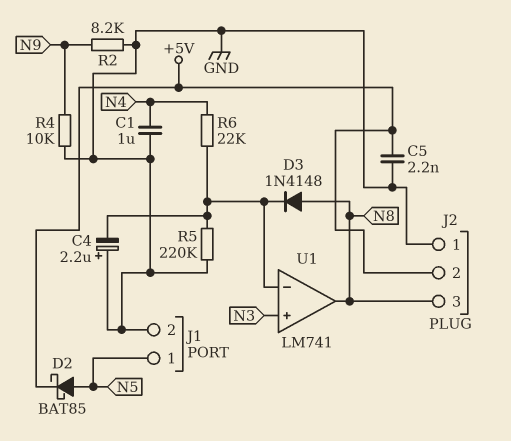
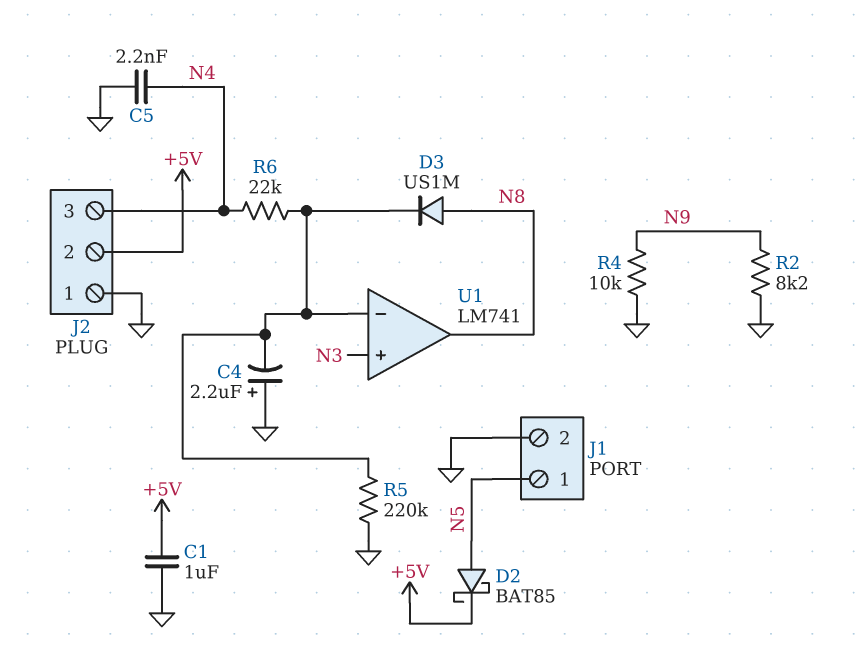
C1: 1uF (GND, N4) -> 1uF (+5V, GND)
C5: 2.2nF (+5V, GND) -> 2.2nF (GND, N4)
D3: diode 1N4148 (A N8, K U1/in-) -> diode US1M (A N8, K U1/in-)
J2 pin 3: N8 -> N4

